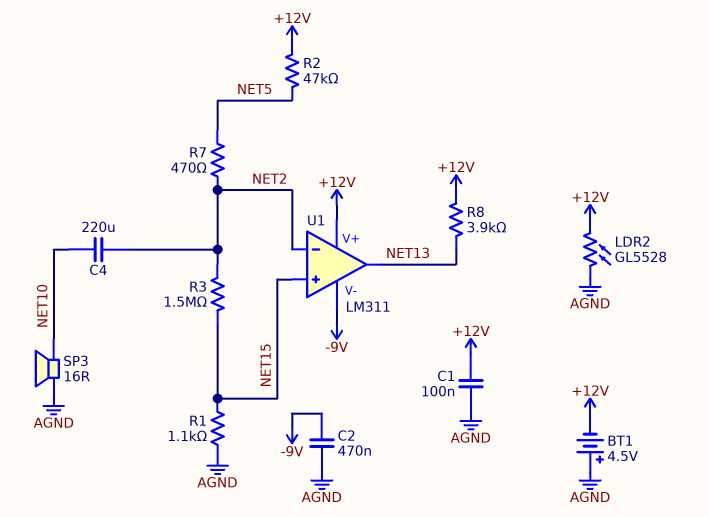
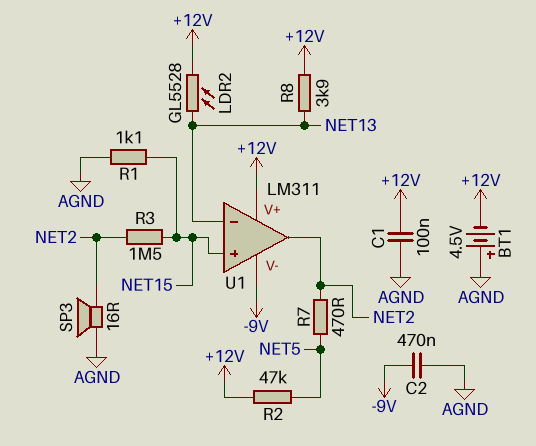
C4: 220uF (NET2, NET10) -> none
LDR2: GL5528 (+12V, AGND) -> GL5528 (+12V, NET13)
SP3: speaker 16R (AGND, NET10) -> speaker 16R (AGND, NET2)
U1 pin in-: NET2 -> NET13
U1 pin out: NET13 -> NET2

